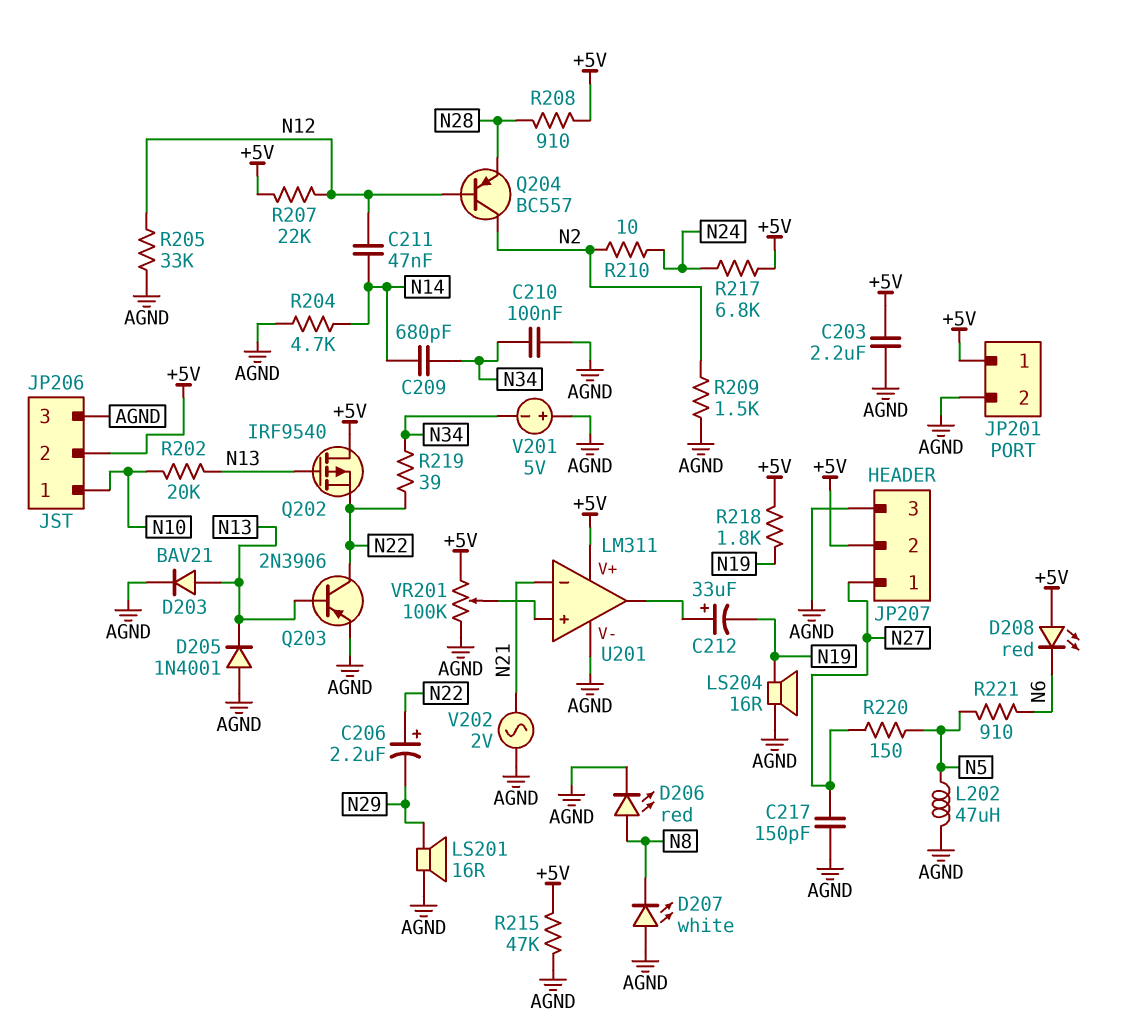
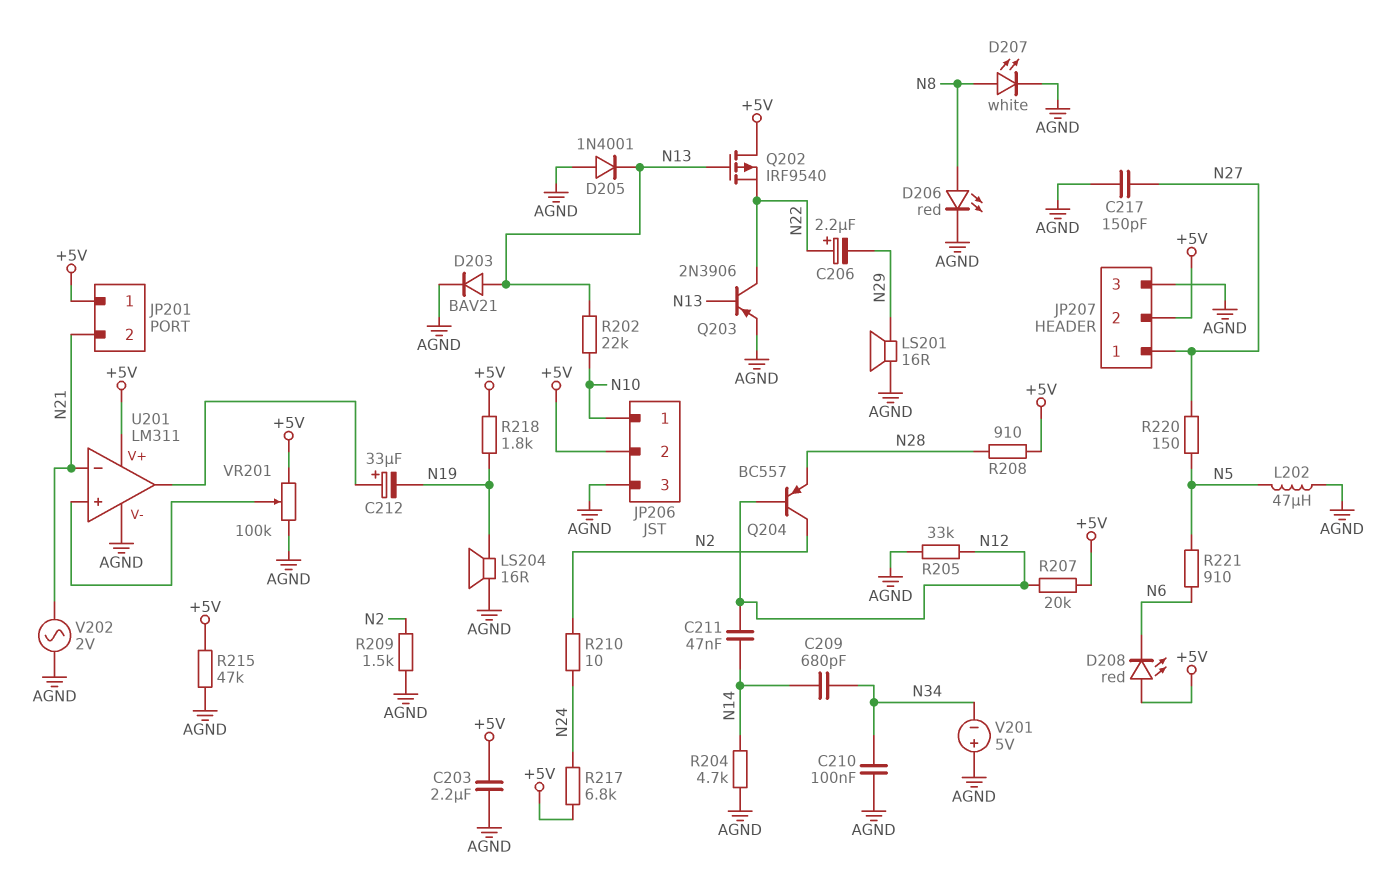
D207: LED white (A AGND, K N8) -> LED white (A N8, K AGND)
JP201 pin 2: AGND -> N21
R202: 20k (N10, N13) -> 22k (N10, N13)
R207: 22k (+5V, N12) -> 20k (+5V, N12)
R219: 39 (N22, N34) -> none

